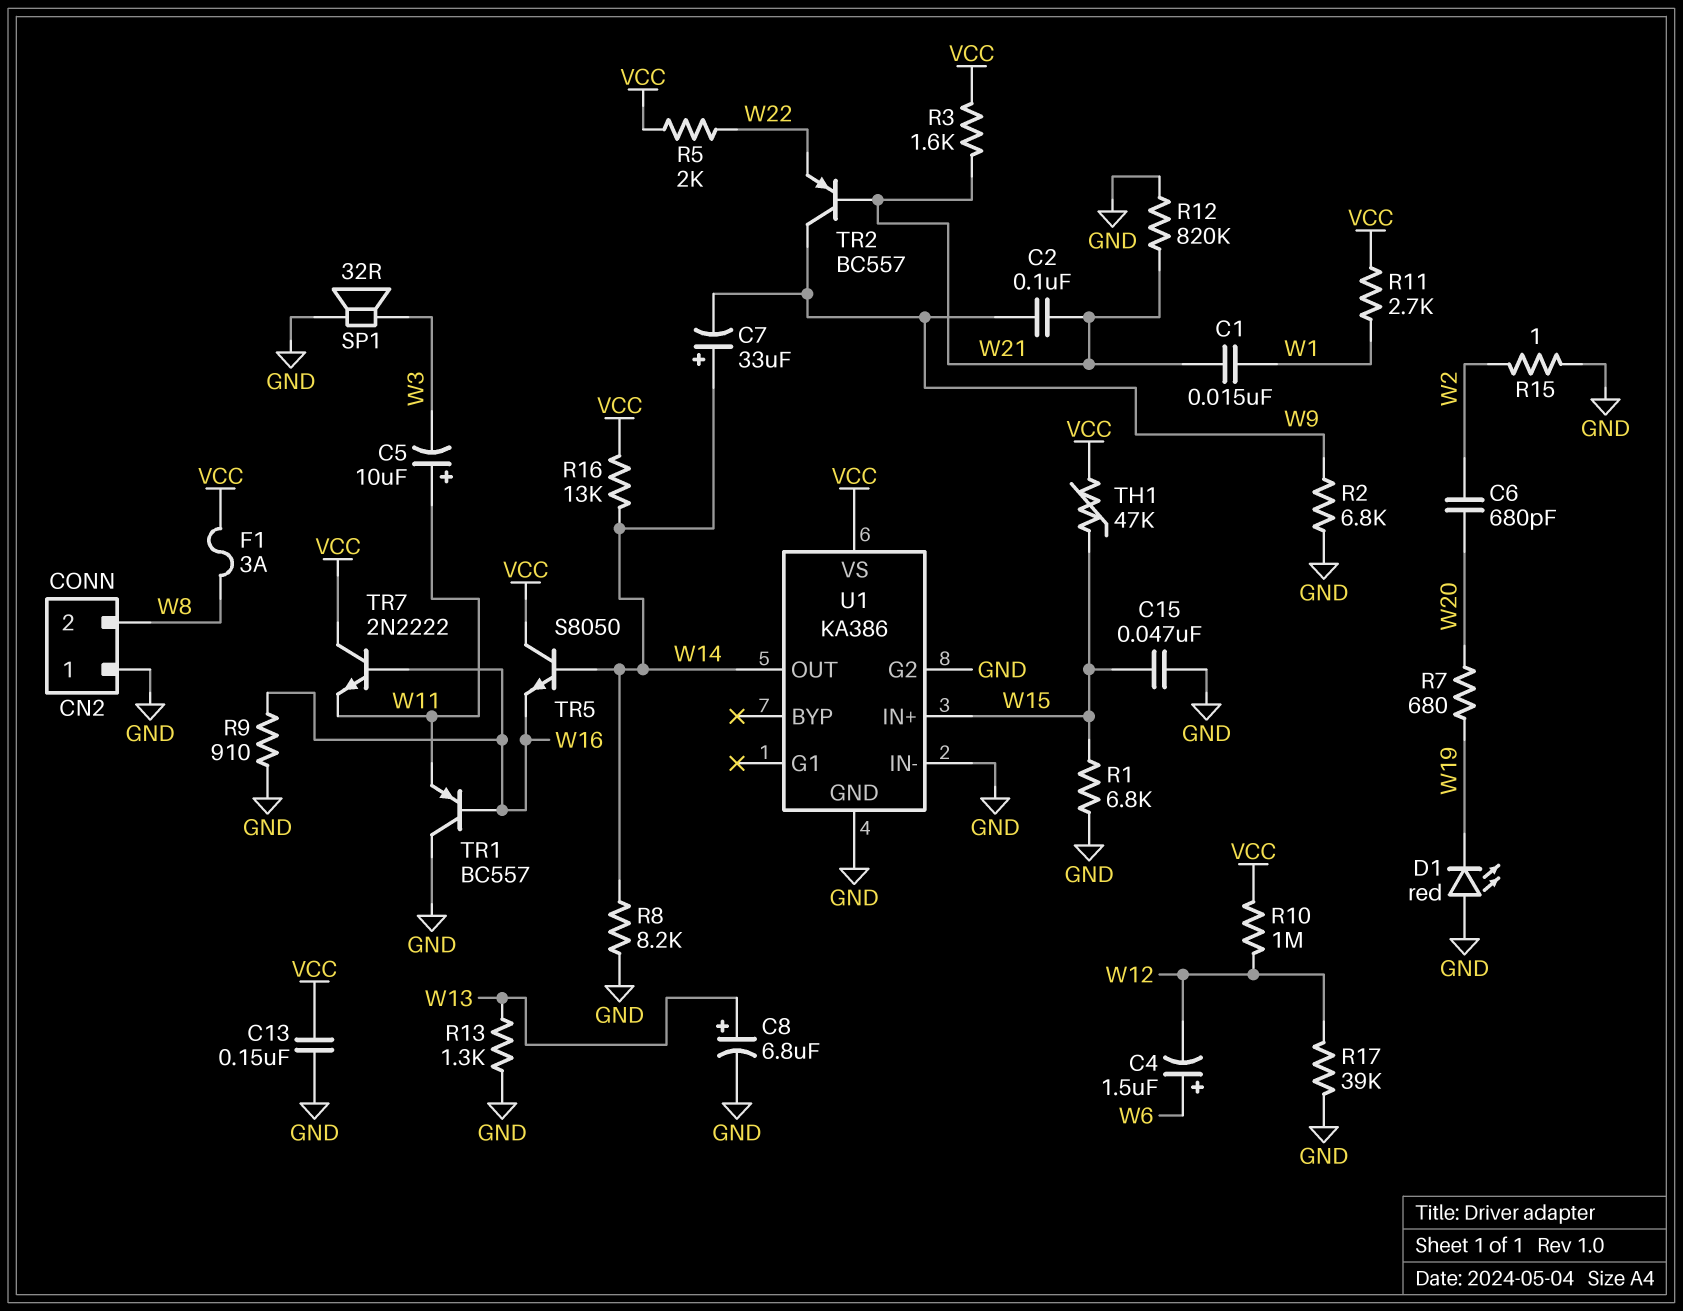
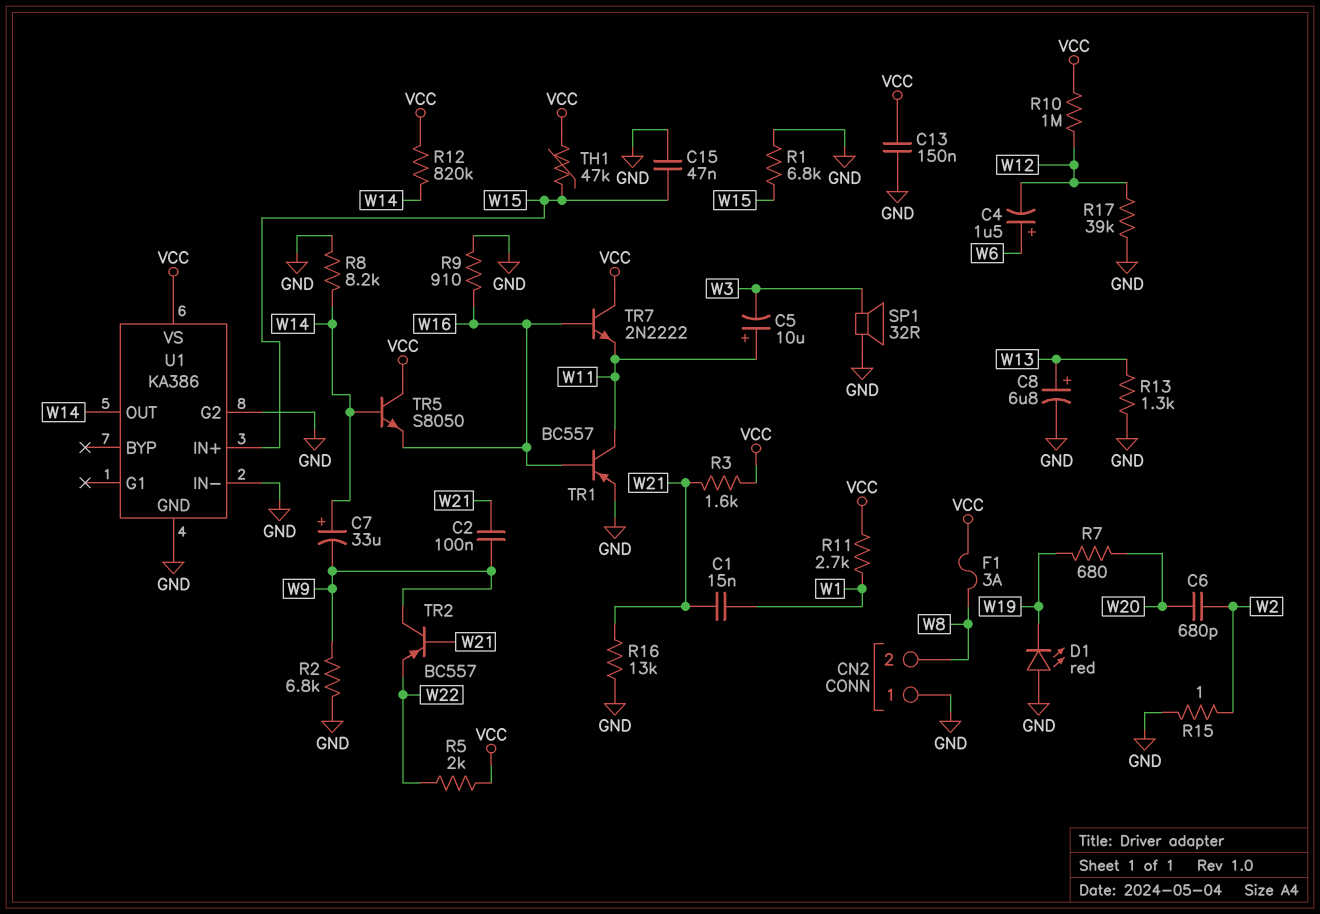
R12: 820k (GND, W21) -> 820k (VCC, W14)
R16: 13k (VCC, W14) -> 13k (GND, W21)
TR1: PNP BC557 (B W16, C GND, E W11) -> PNP BC557 (B W16, C W11, E GND)

